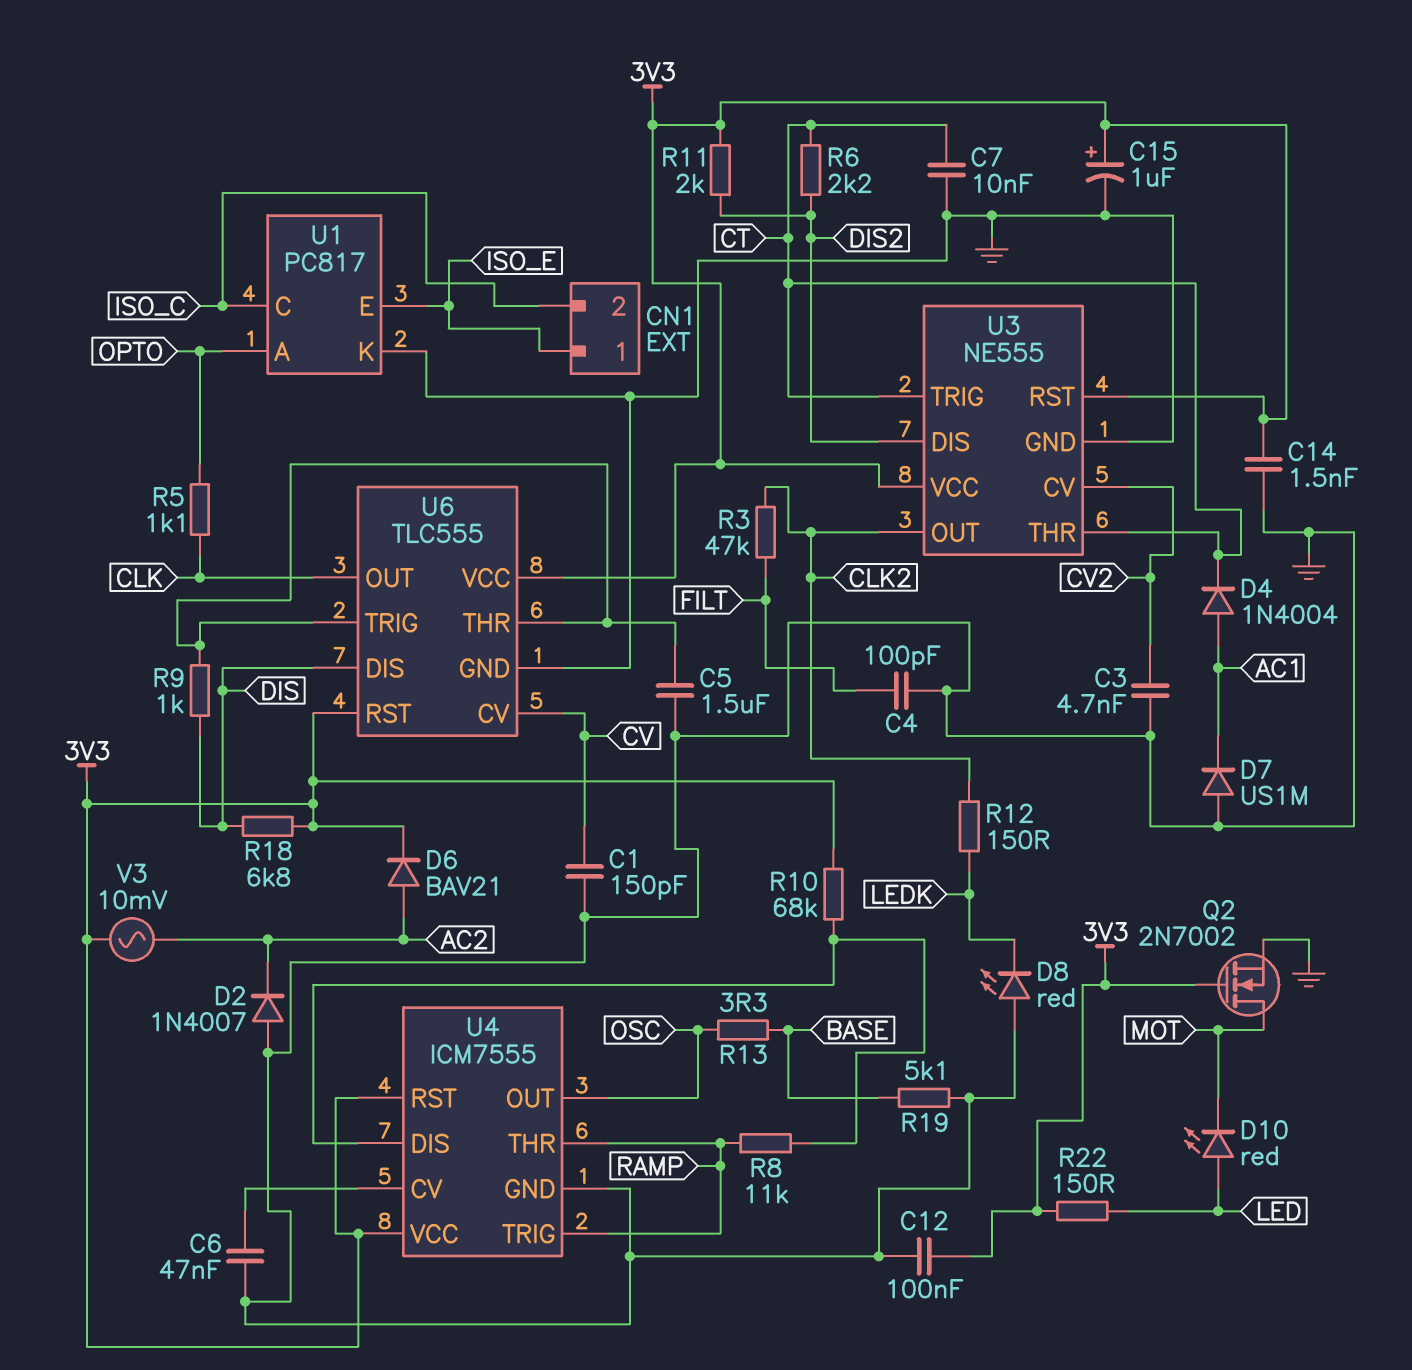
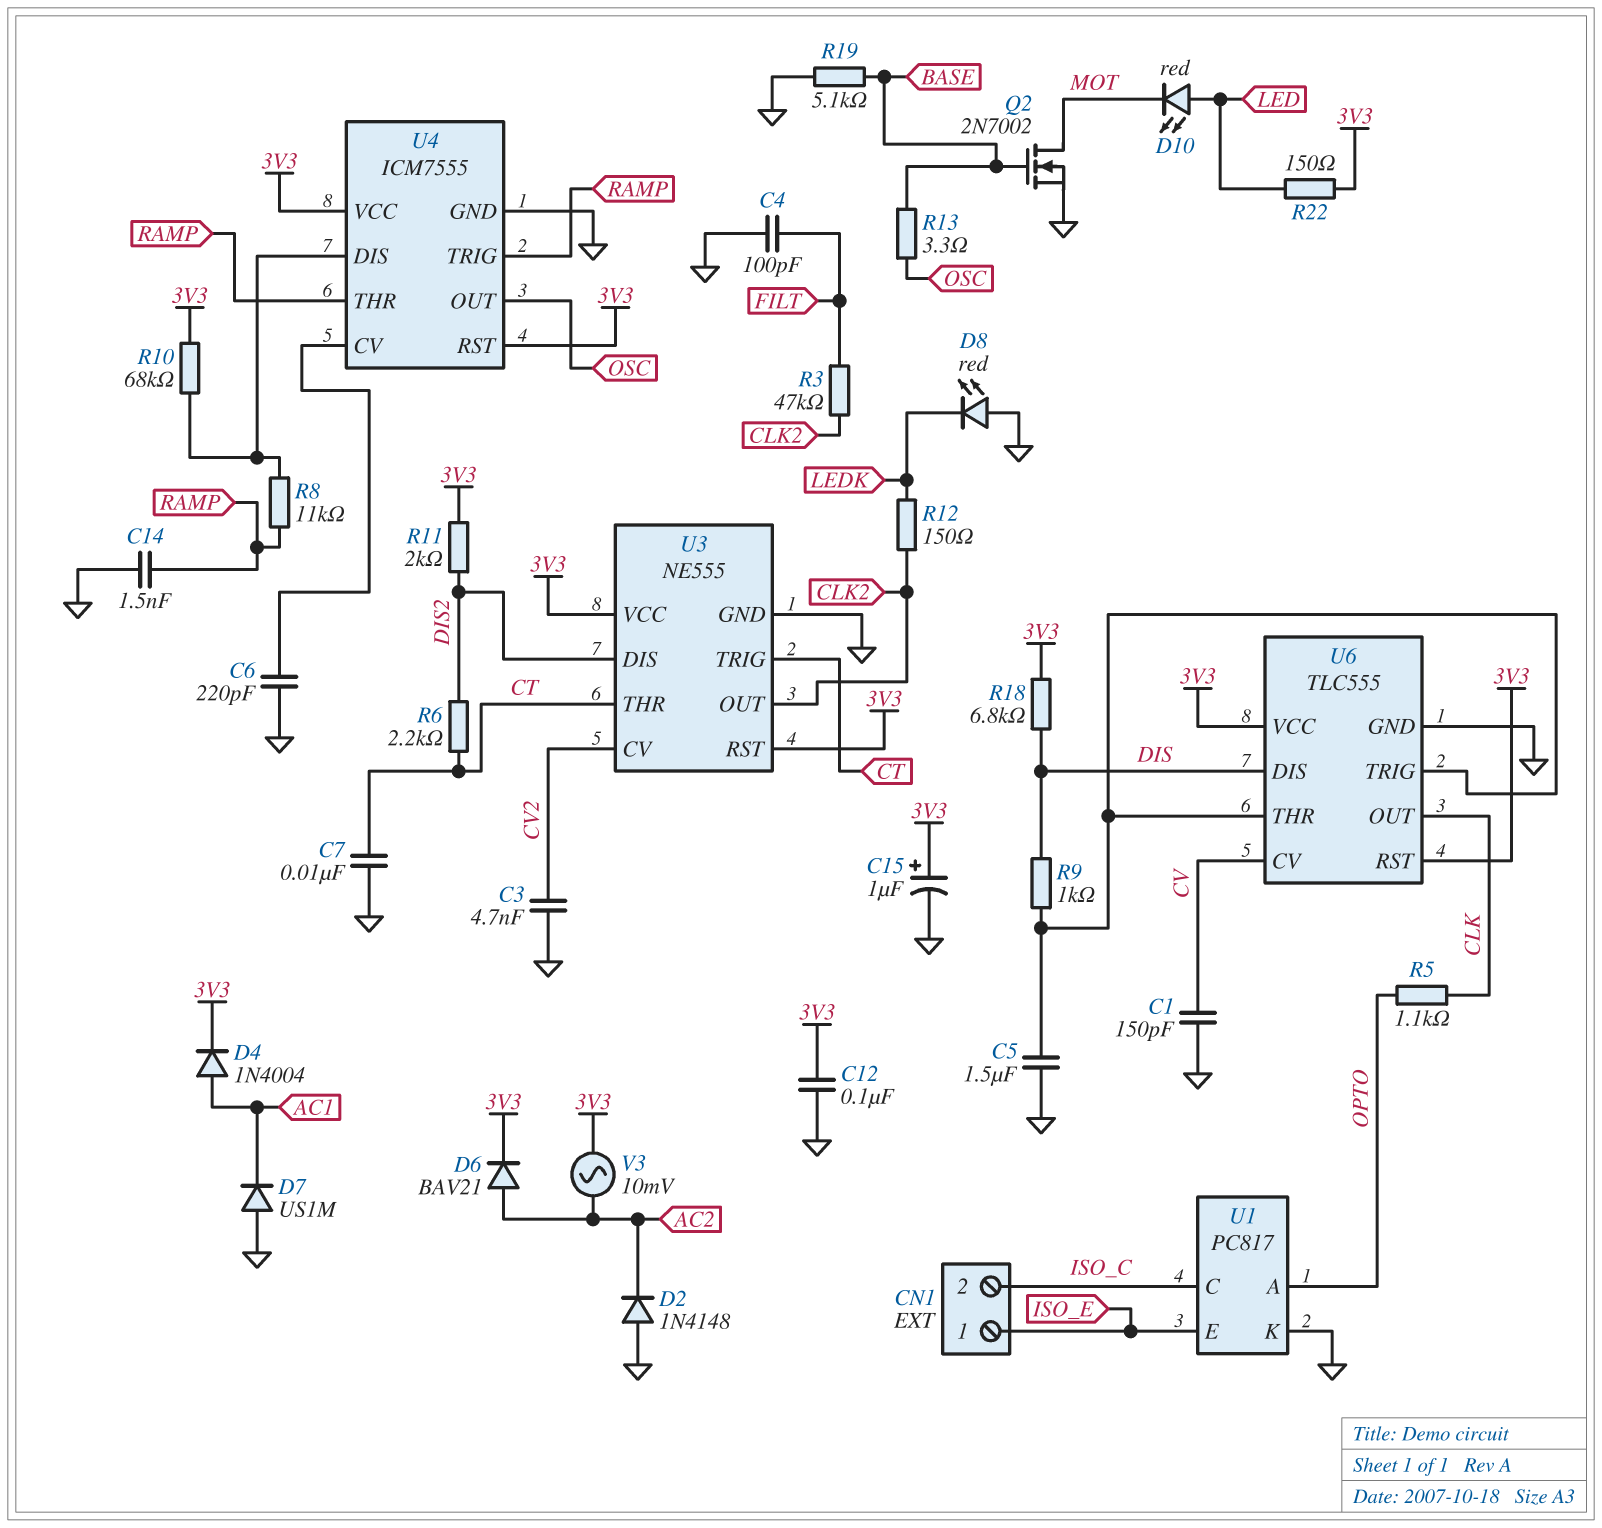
C6: 47nF (GND, U4/CV) -> 220pF (GND, U4/CV)
C14: 1.5nF (3V3, GND) -> 1.5nF (GND, RAMP)
D2: diode 1N4007 (A GND, K AC2) -> diode 1N4148 (A GND, K AC2)
D4: diode 1N4004 (A AC1, K CT) -> diode 1N4004 (A AC1, K 3V3)
Q2: NMOS 2N7002 (G 3V3, D MOT, S GND) -> NMOS 2N7002 (G BASE, D MOT, S GND)

